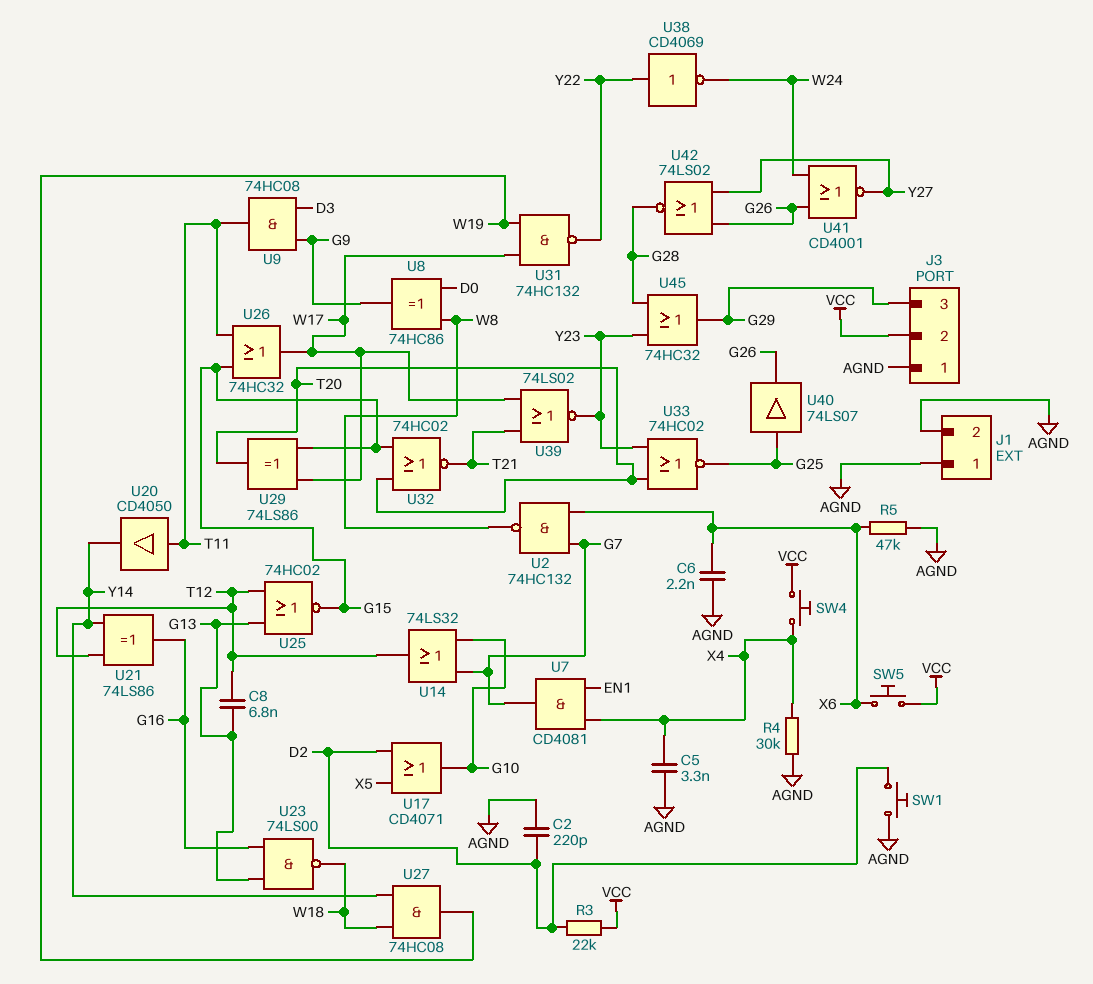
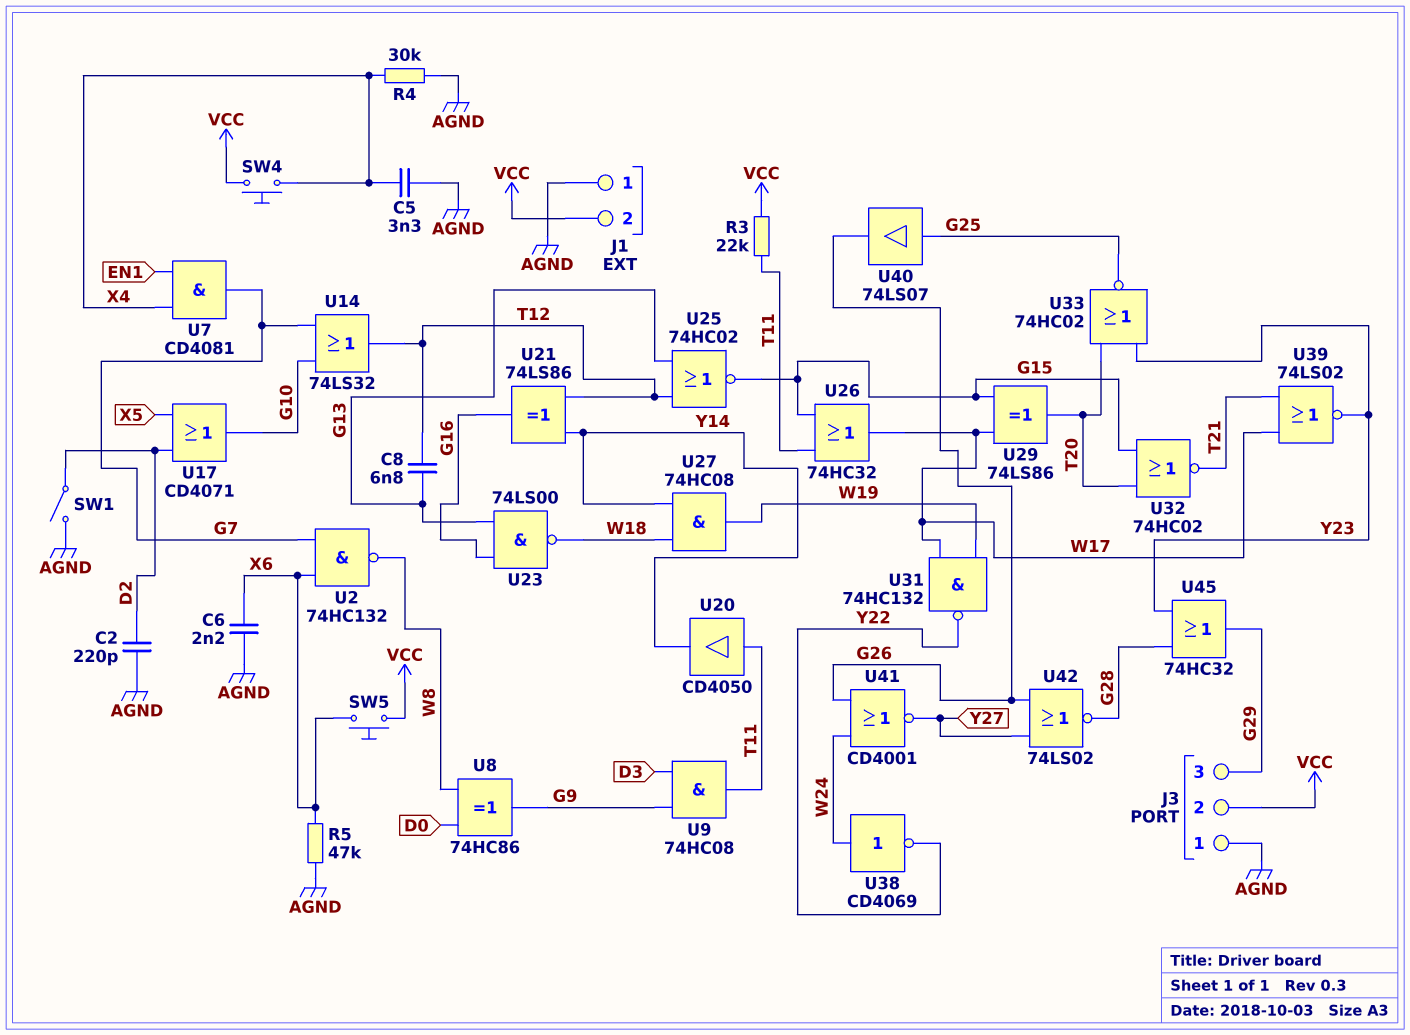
J1 pin 2: AGND -> VCC
R3: 22k (D2, VCC) -> 22k (T11, VCC)
SW1: button (AGND, D2) -> switch (AGND, D2)
U38: NOT CD4069 (in Y22, out W24) -> NOT CD4069 (in W24, out Y22)

